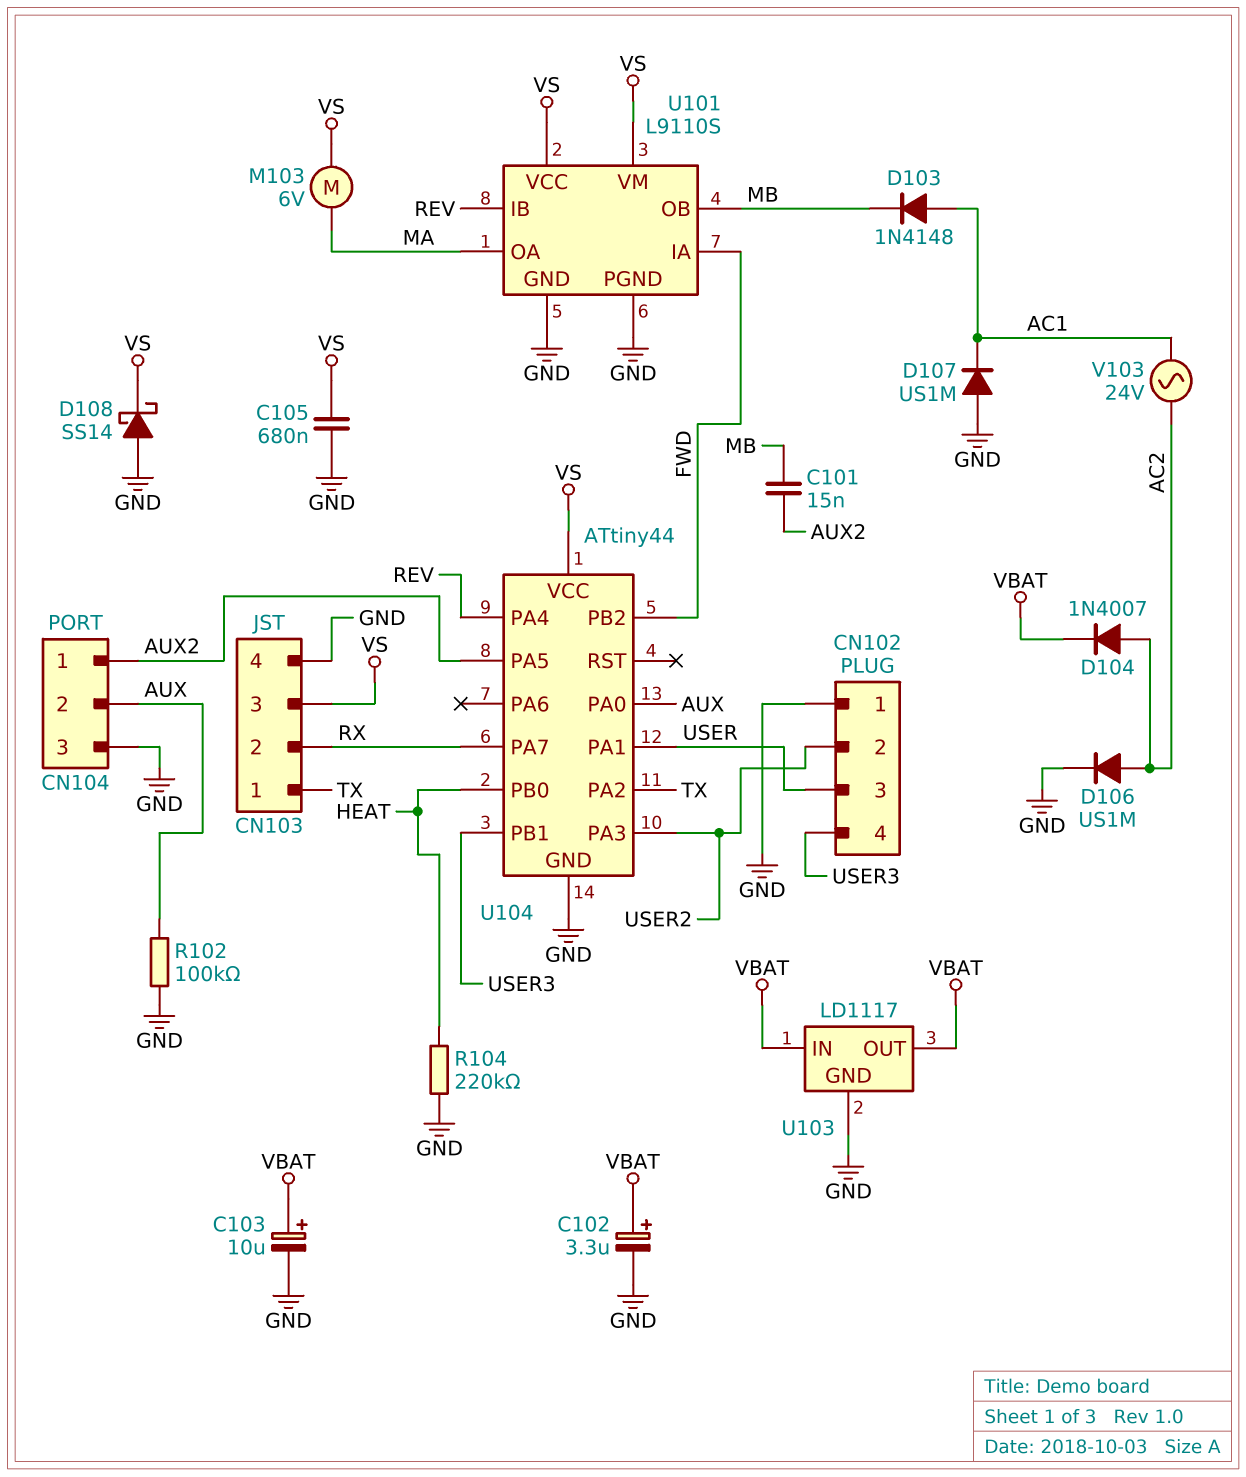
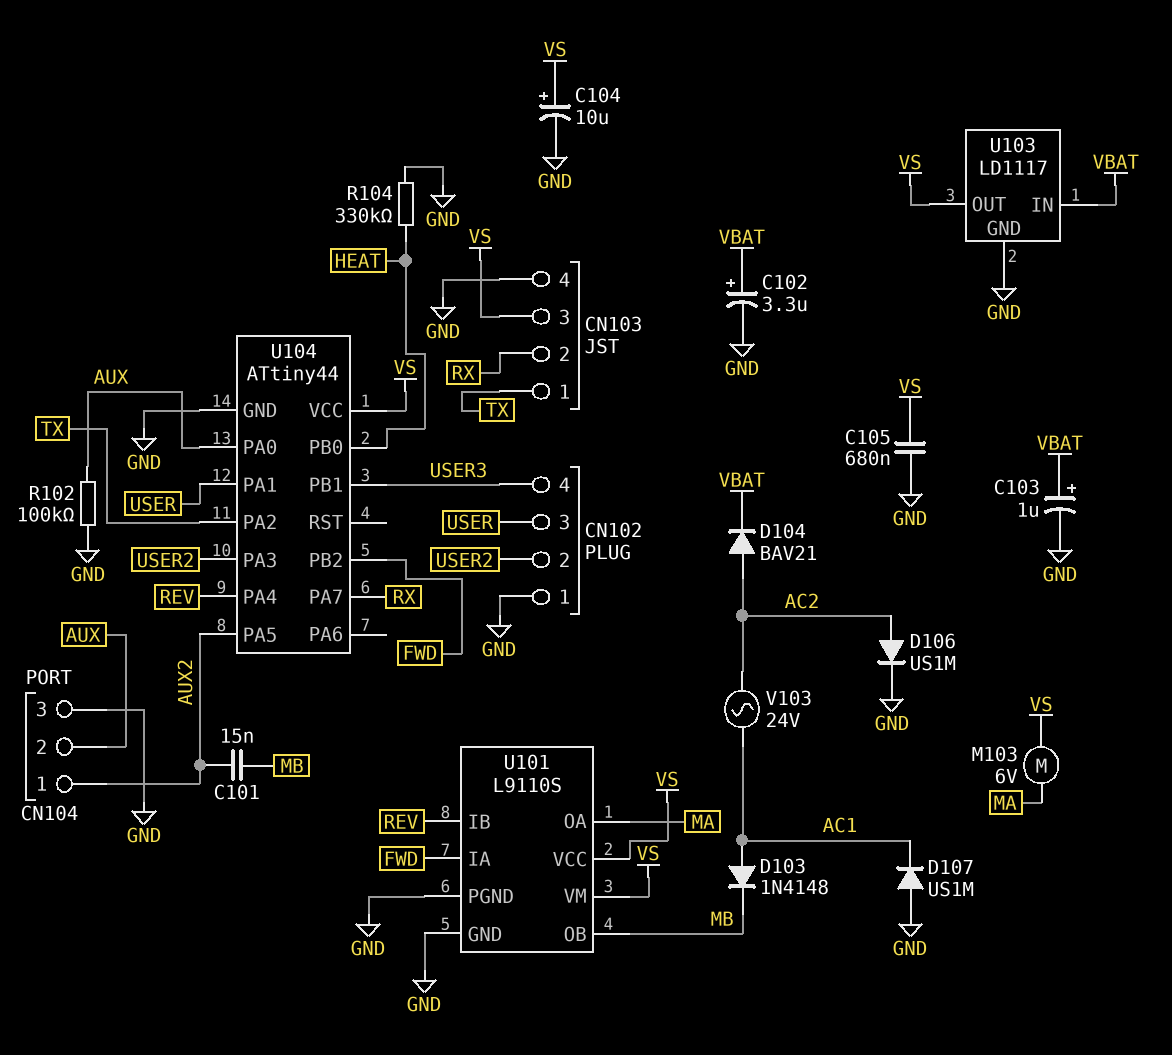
C103: 10uF (plus VBAT, minus GND) -> 1uF (plus VBAT, minus GND)
C104: none -> 10uF (plus VS, minus GND)
D104: diode 1N4007 (A AC2, K VBAT) -> diode BAV21 (A AC2, K VBAT)
D108: schottky SS14 (A GND, K VS) -> none
R104: 220k (GND, HEAT) -> 330k (GND, HEAT)
U103 pin OUT: VBAT -> VS

